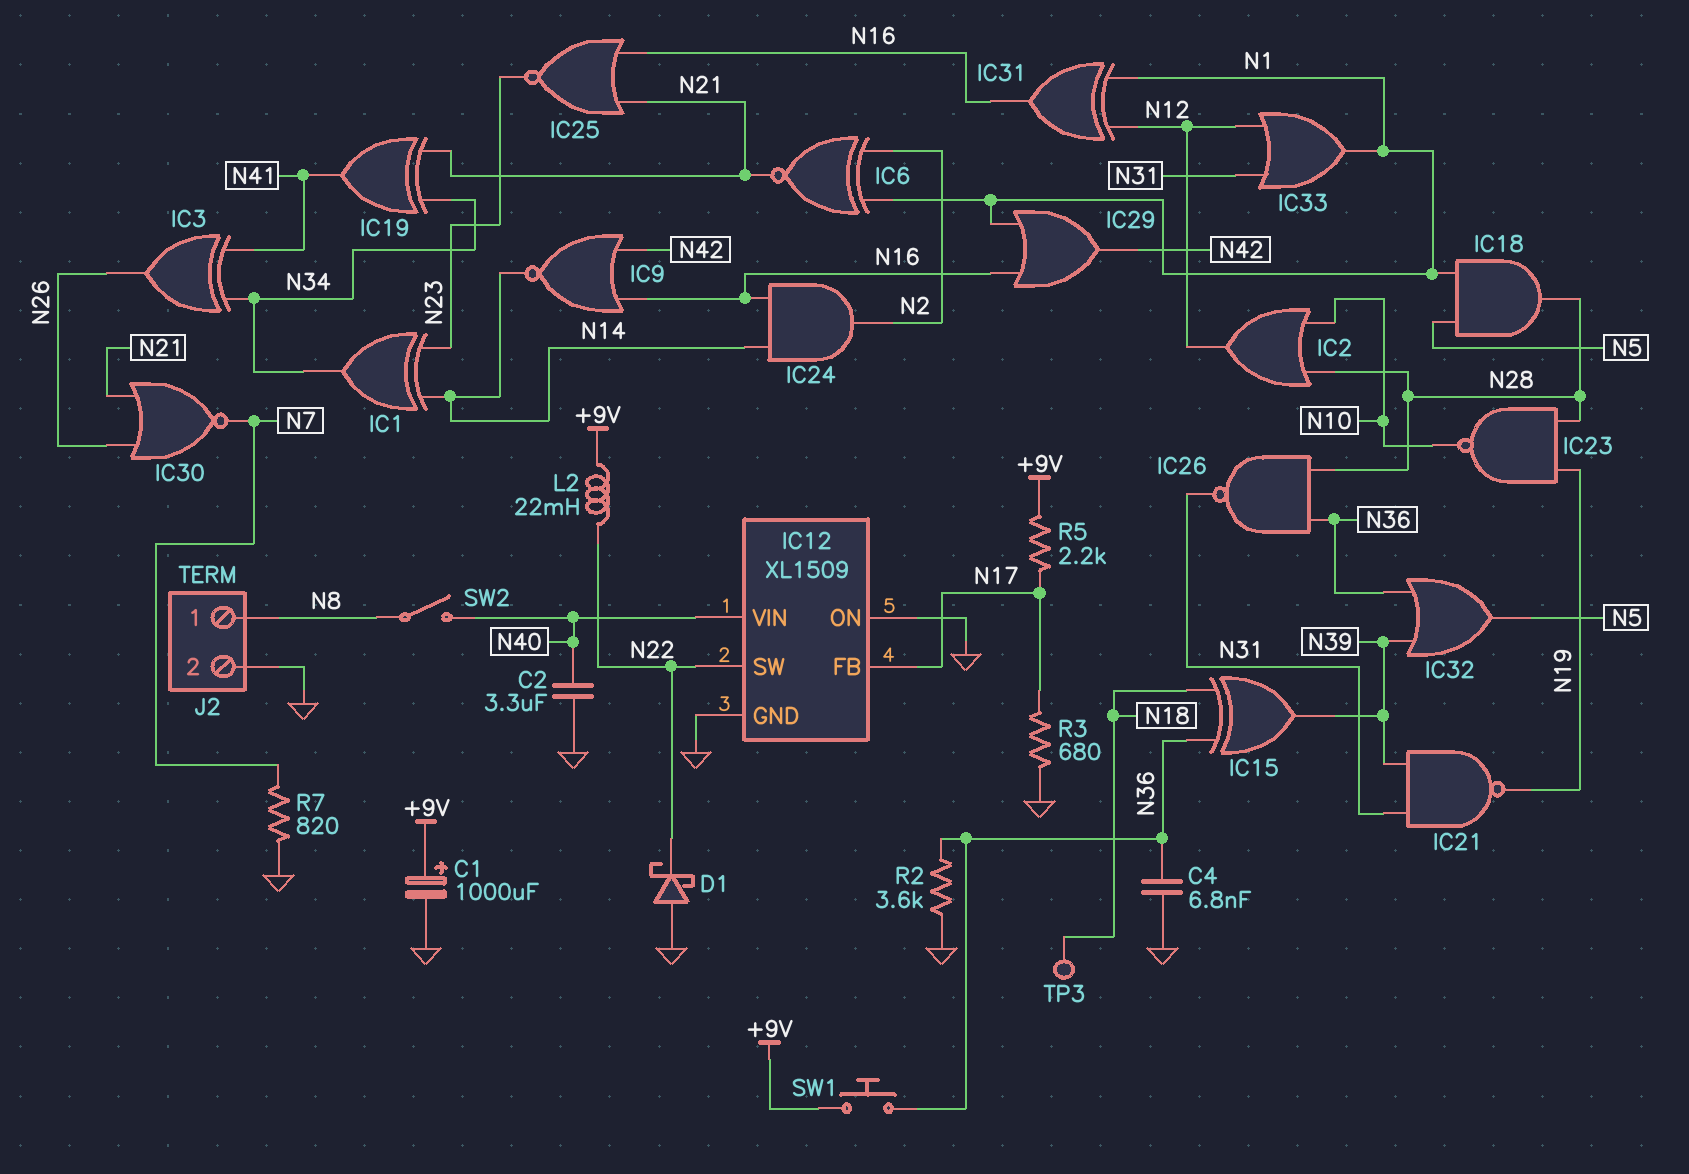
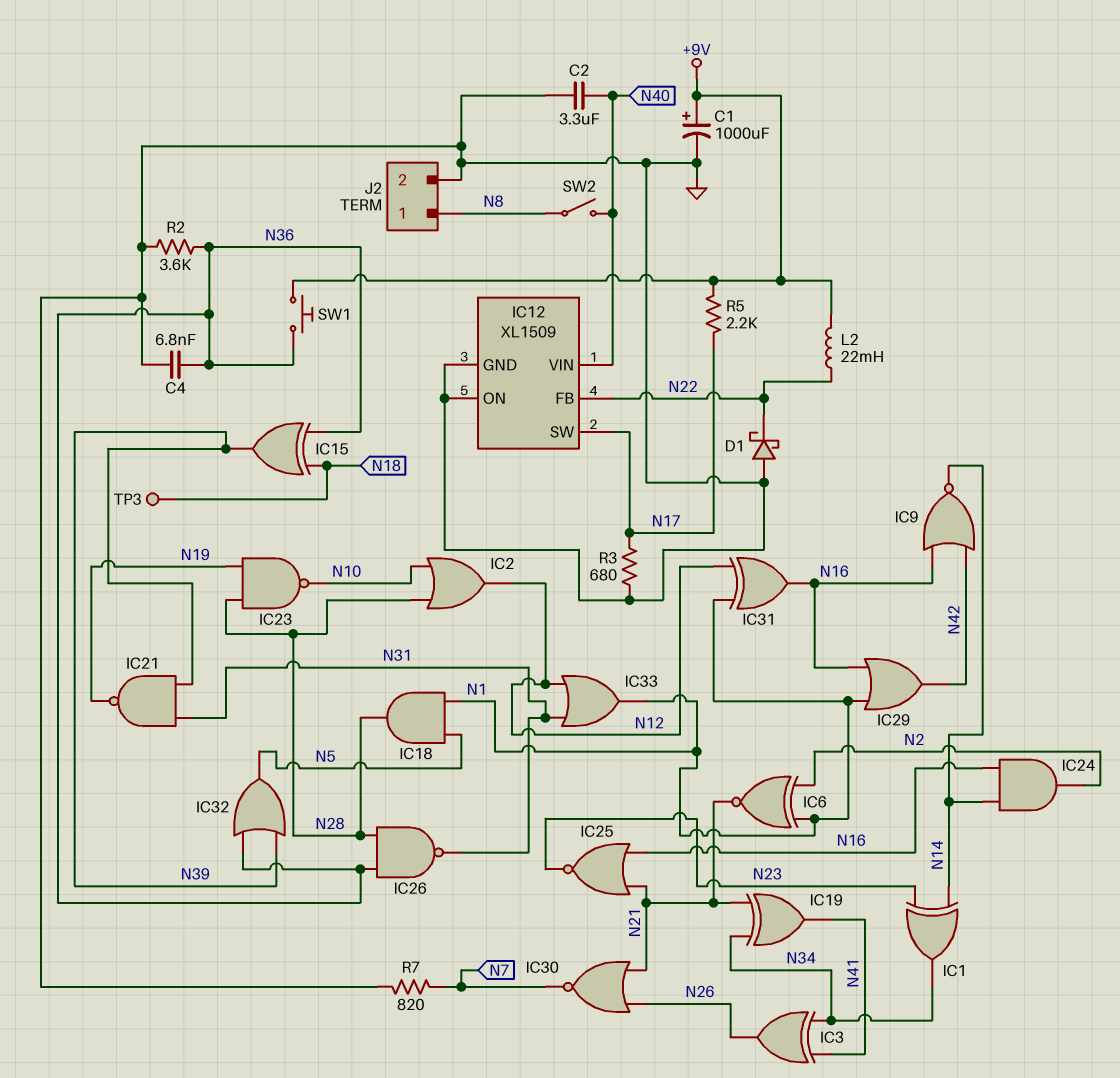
IC12 pin FB: N17 -> N22
IC12 pin SW: N22 -> N17

